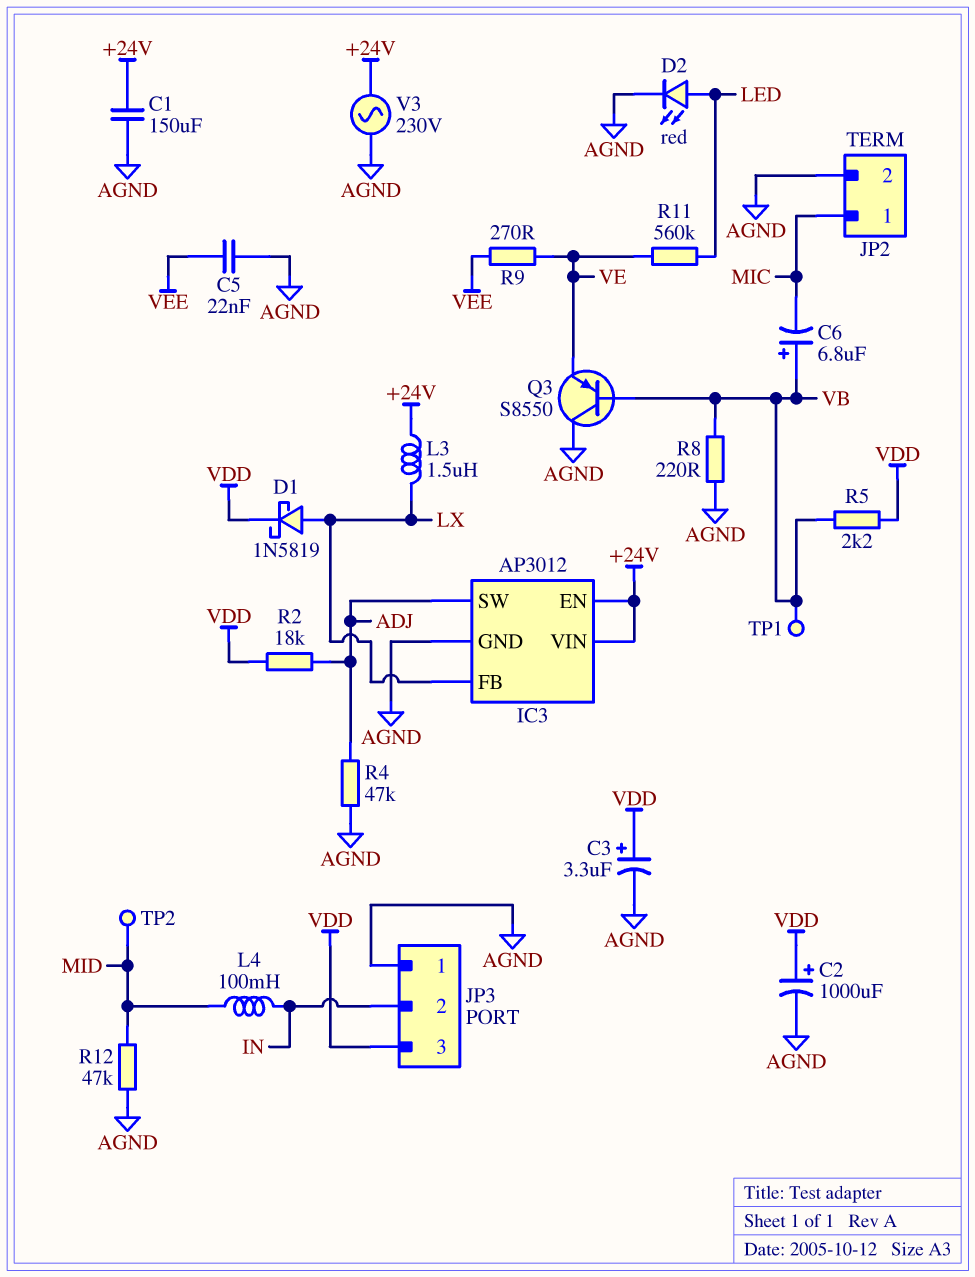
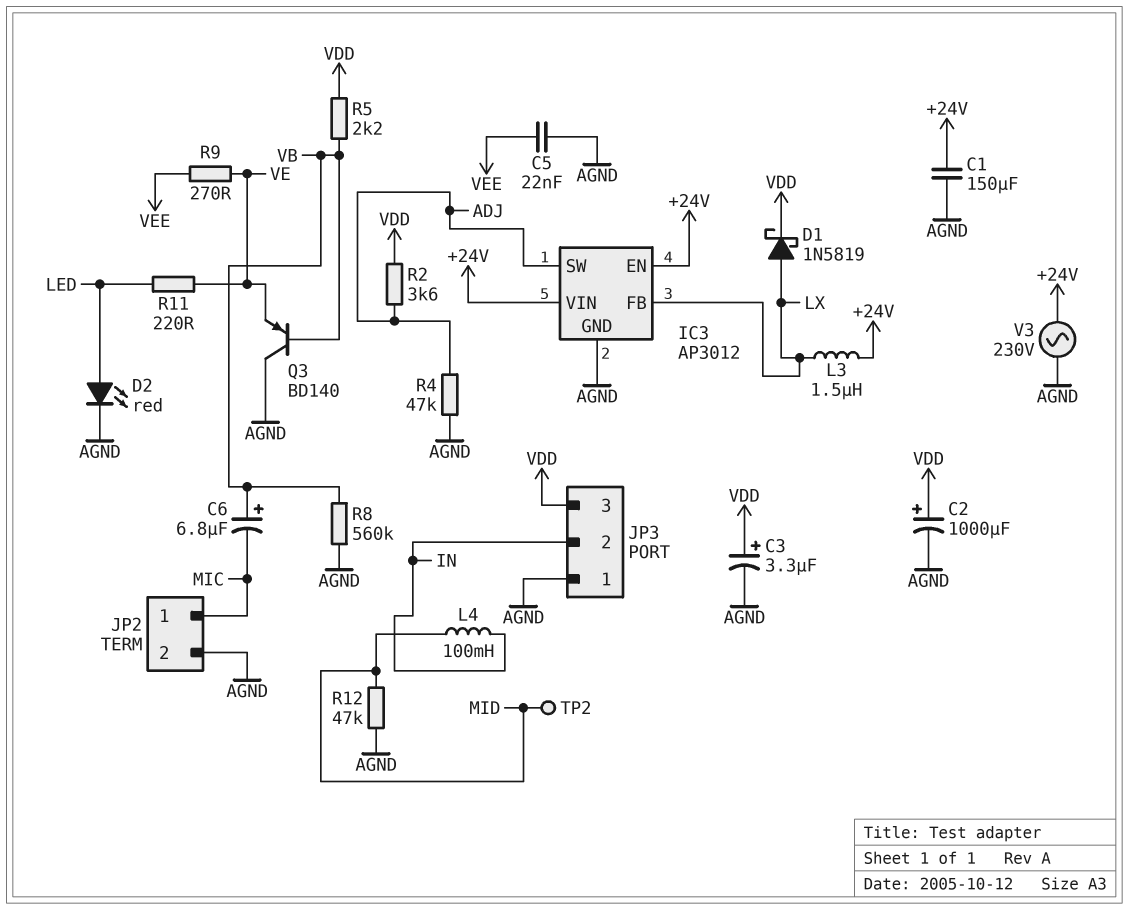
Q3: PNP S8550 (B VB, C AGND, E VE) -> PNP BD140 (B VB, C AGND, E VE)
R2: 18k (ADJ, VDD) -> 3.6k (ADJ, VDD)
R8: 220 (AGND, VB) -> 560k (AGND, VB)
R11: 560k (LED, VE) -> 220 (LED, VE)
TP1: test point (VB) -> none

